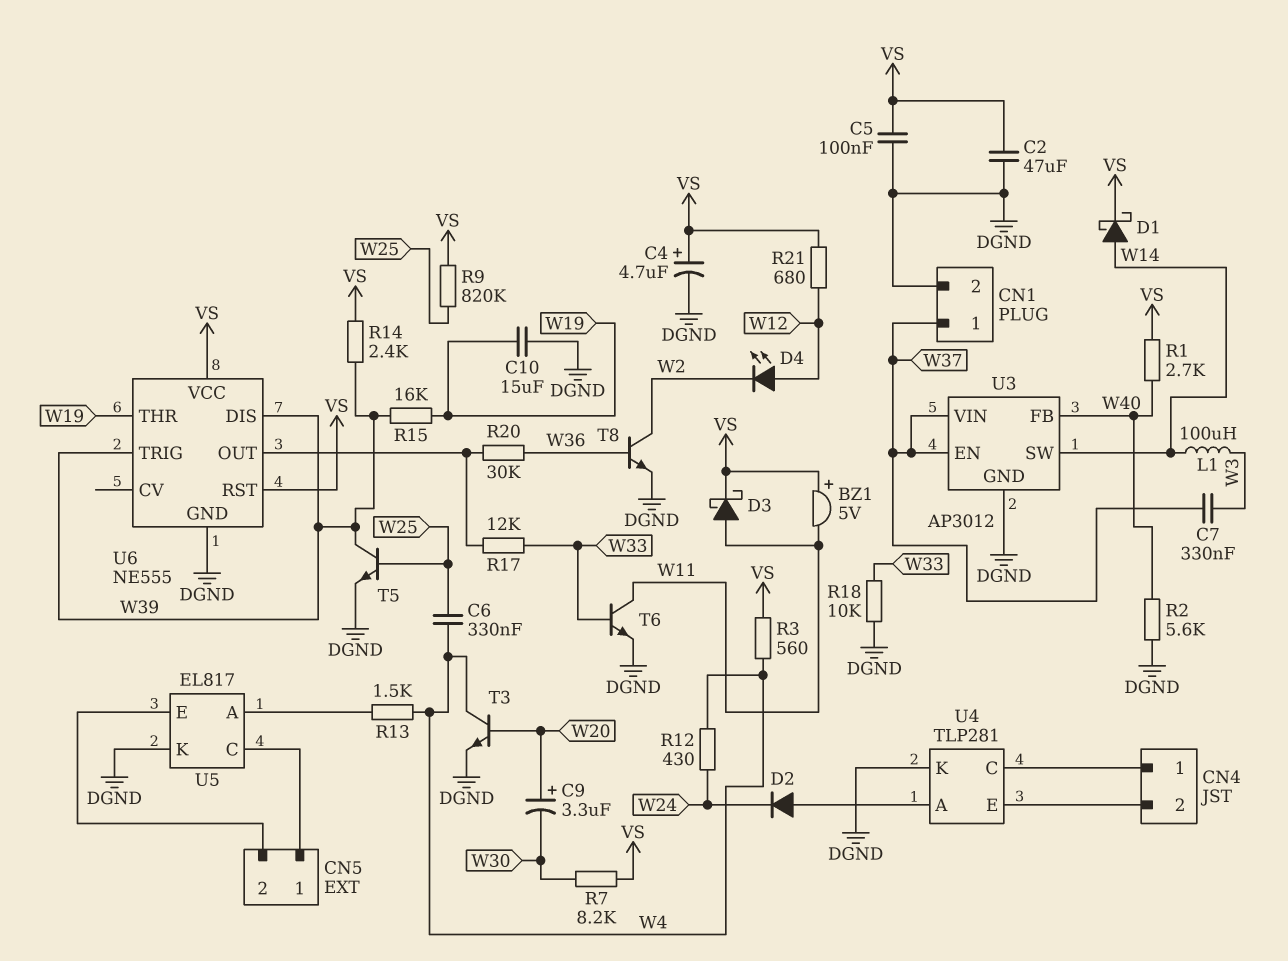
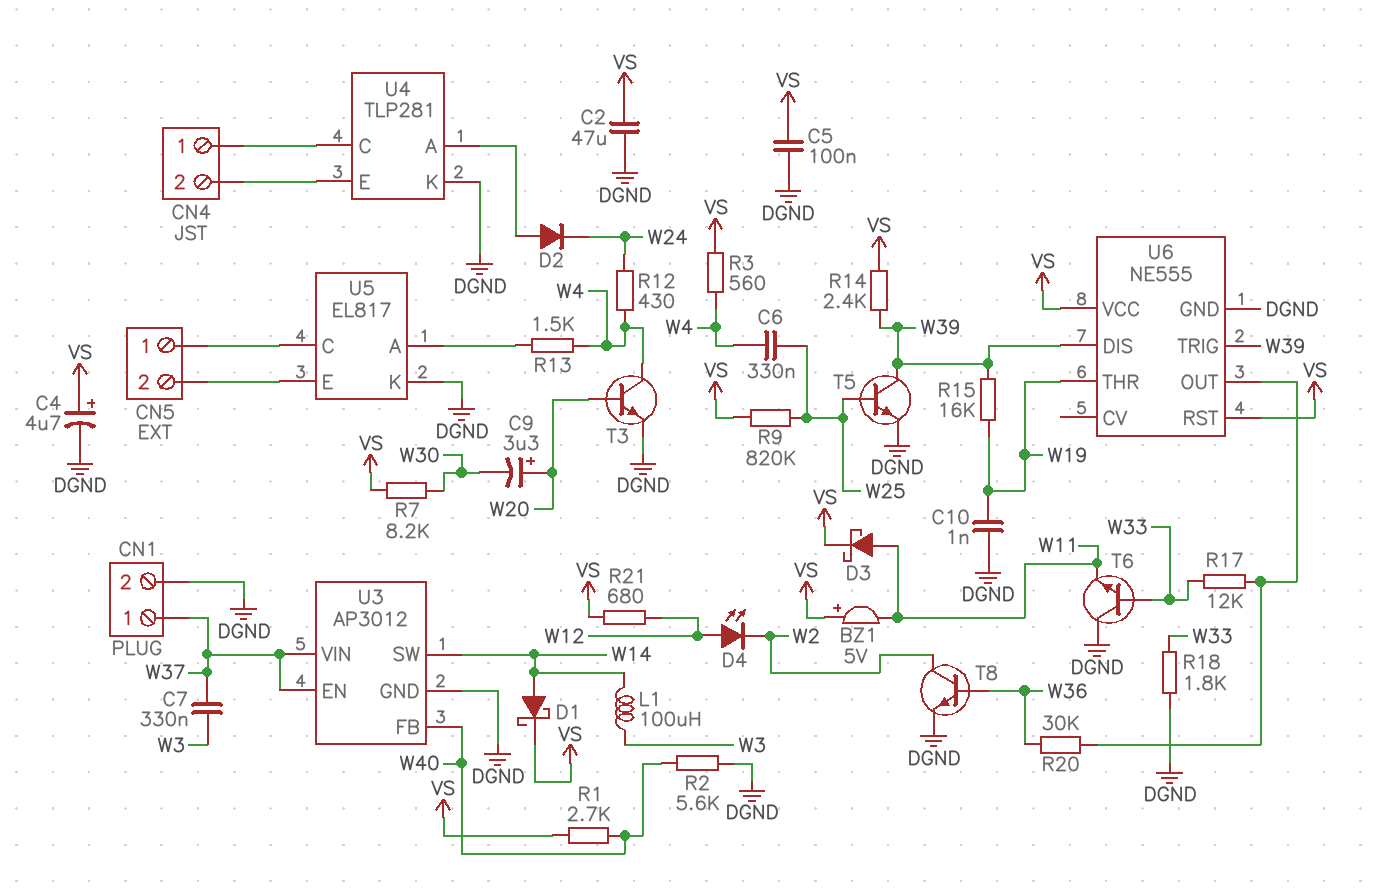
C10: 15uF (DGND, W19) -> 1nF (DGND, W19)
R18: 10k (DGND, W33) -> 1.8k (DGND, W33)
T6: NPN (B W33, C W11, E DGND) -> NPN (B W33, C DGND, E W11)

